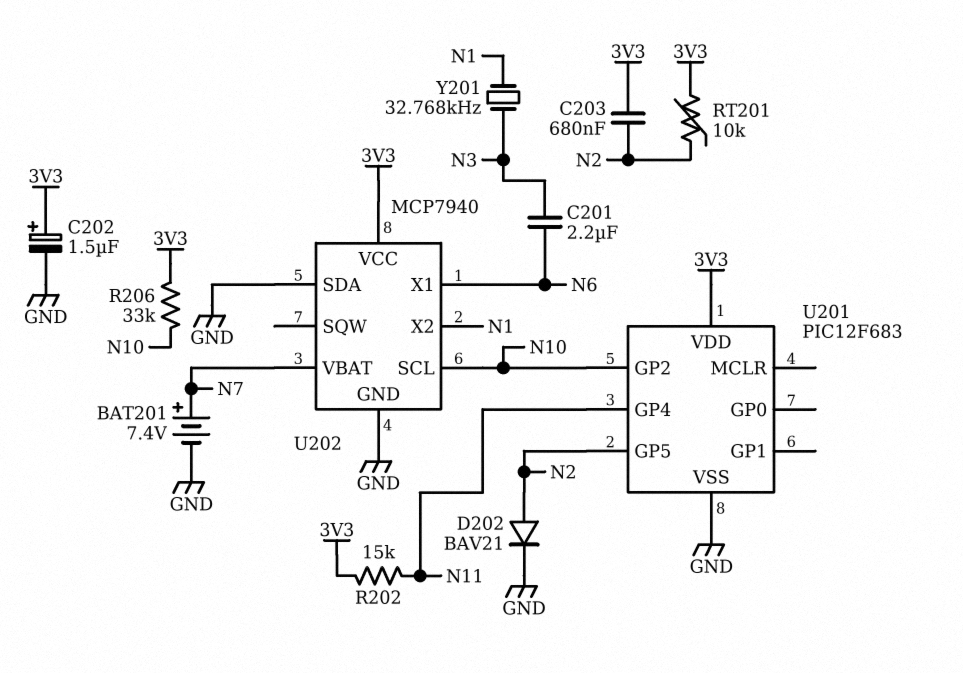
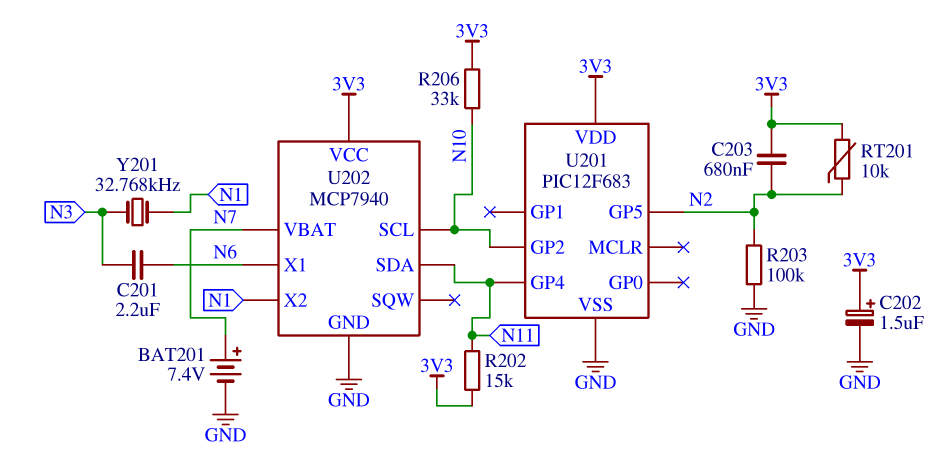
D202: diode BAV21 (A N2, K GND) -> none
R203: none -> 100k (GND, N2)
U202 pin SDA: GND -> N11

